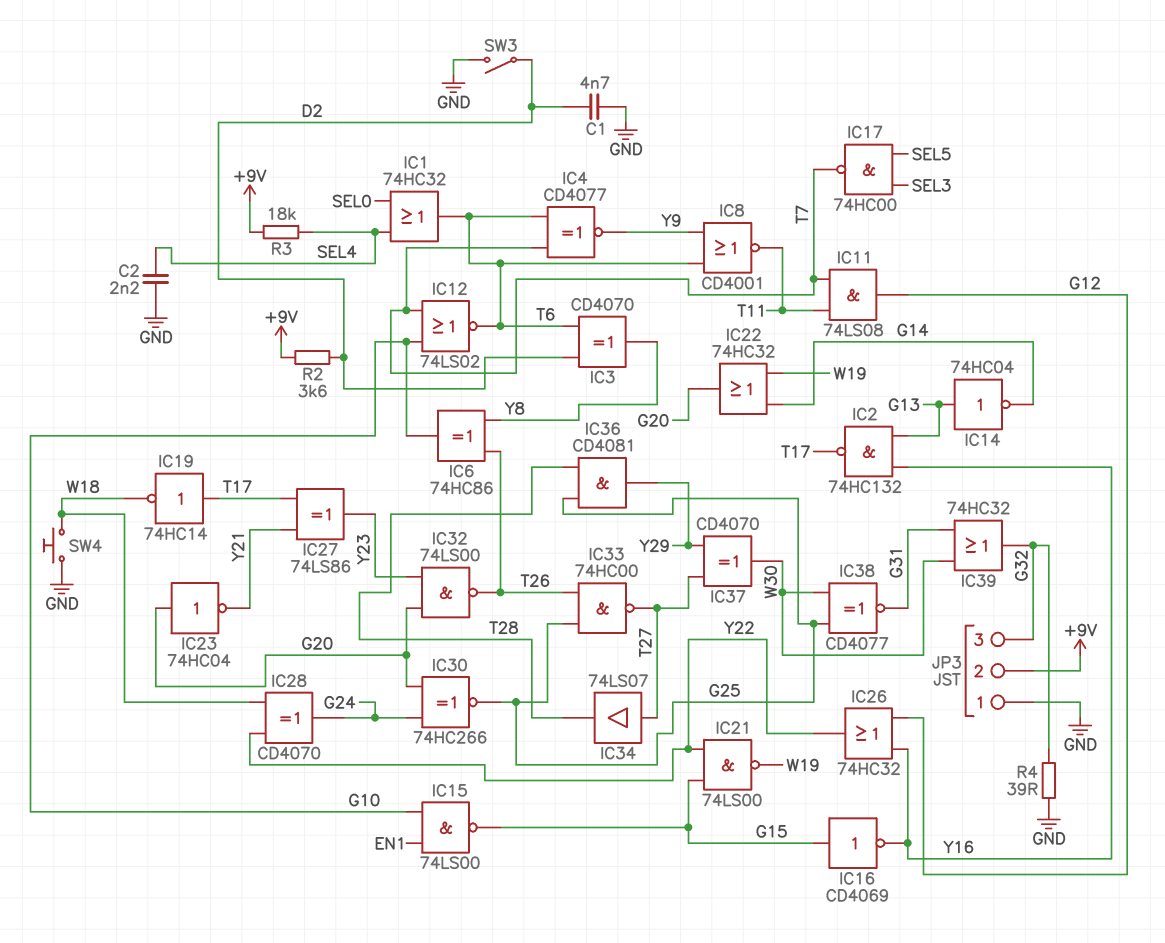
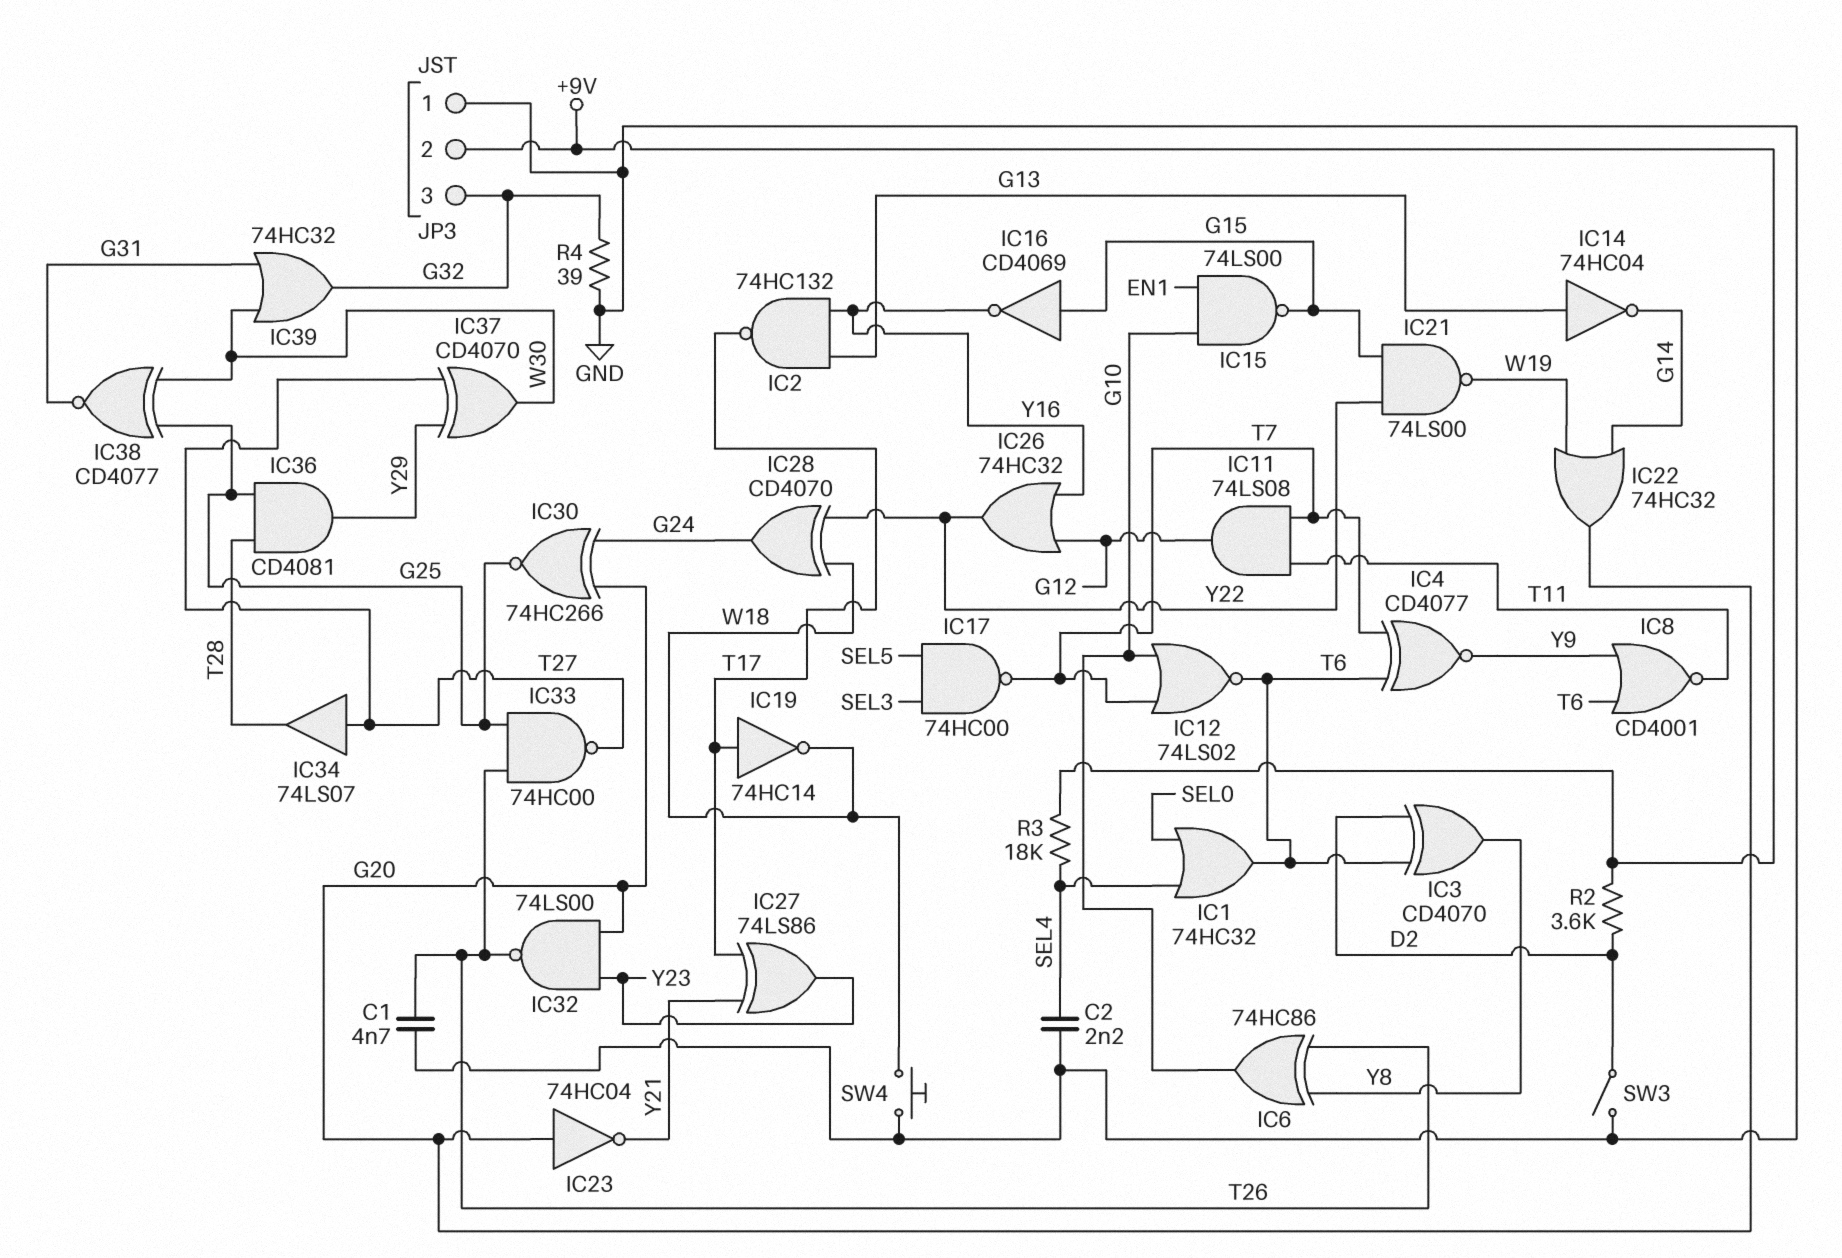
C1: 4.7nF (D2, GND) -> 4.7nF (GND, T26)

